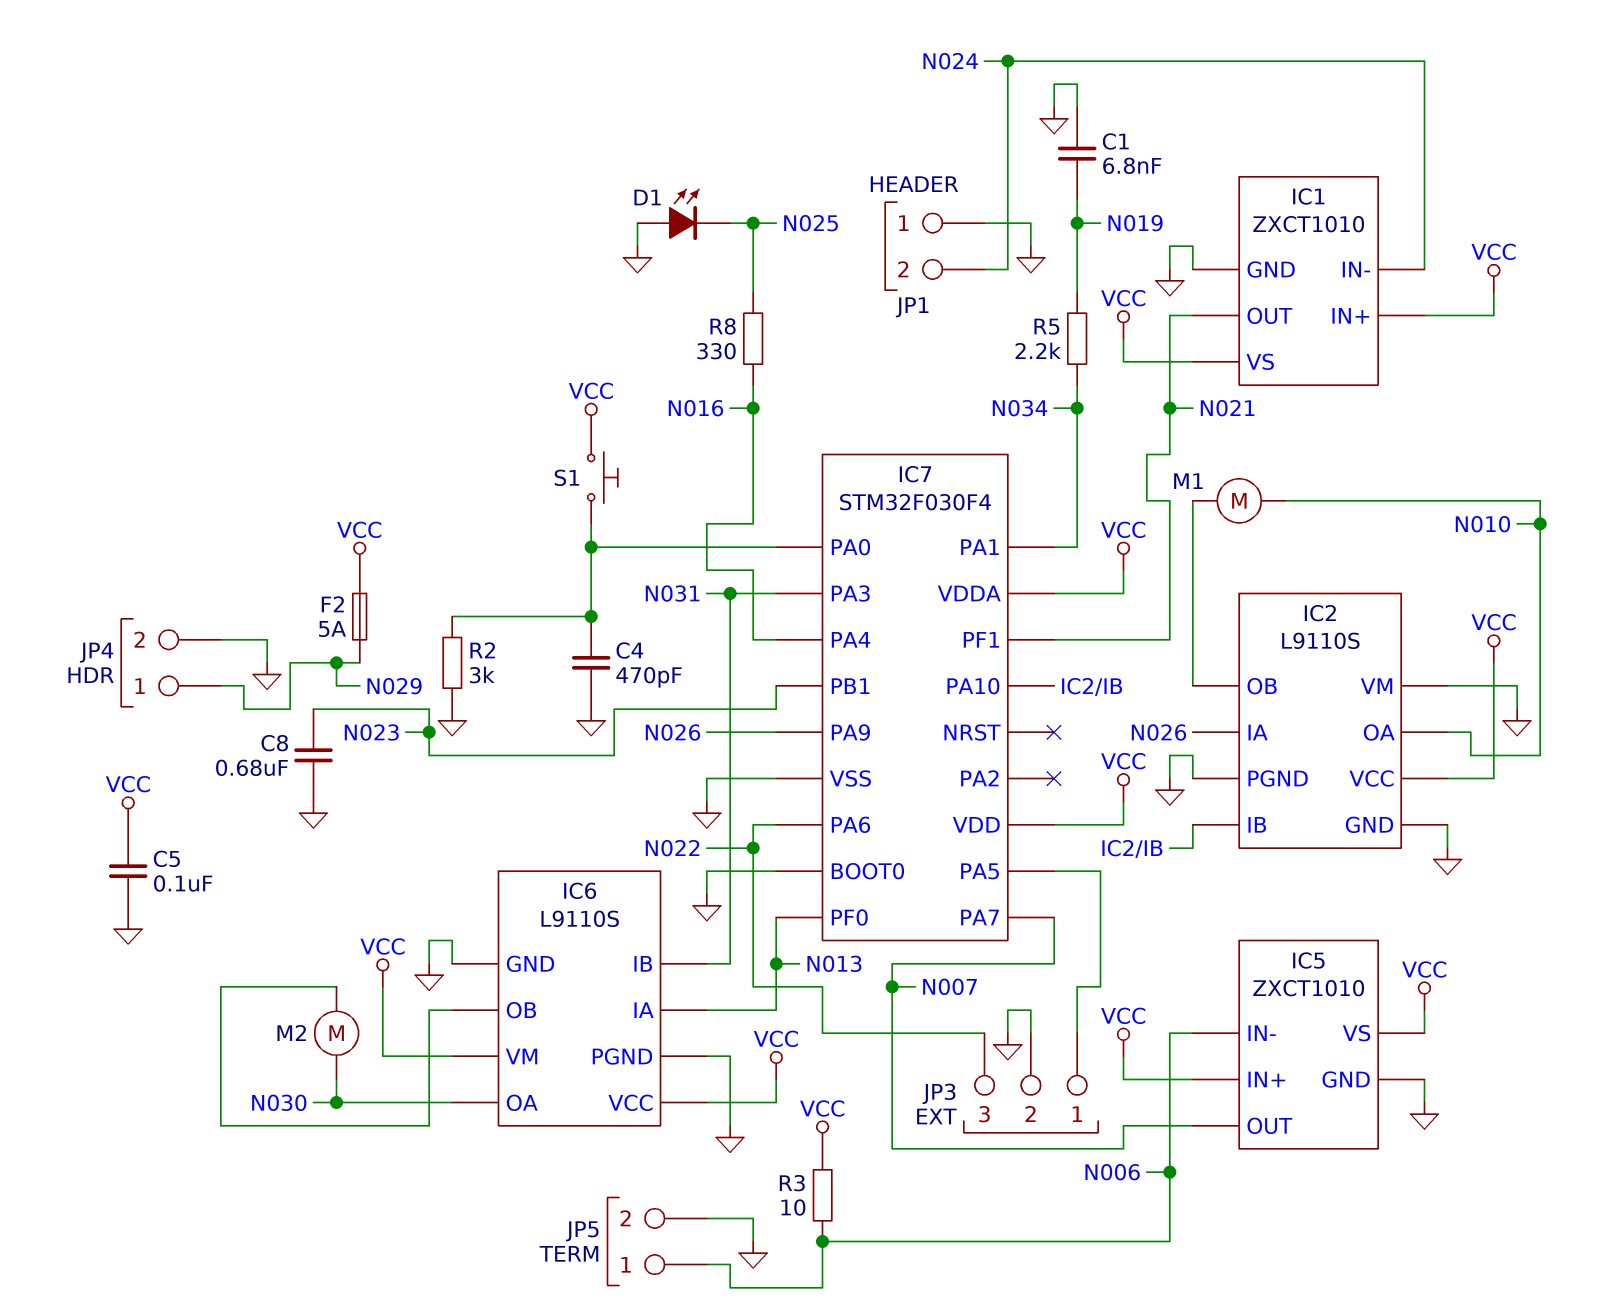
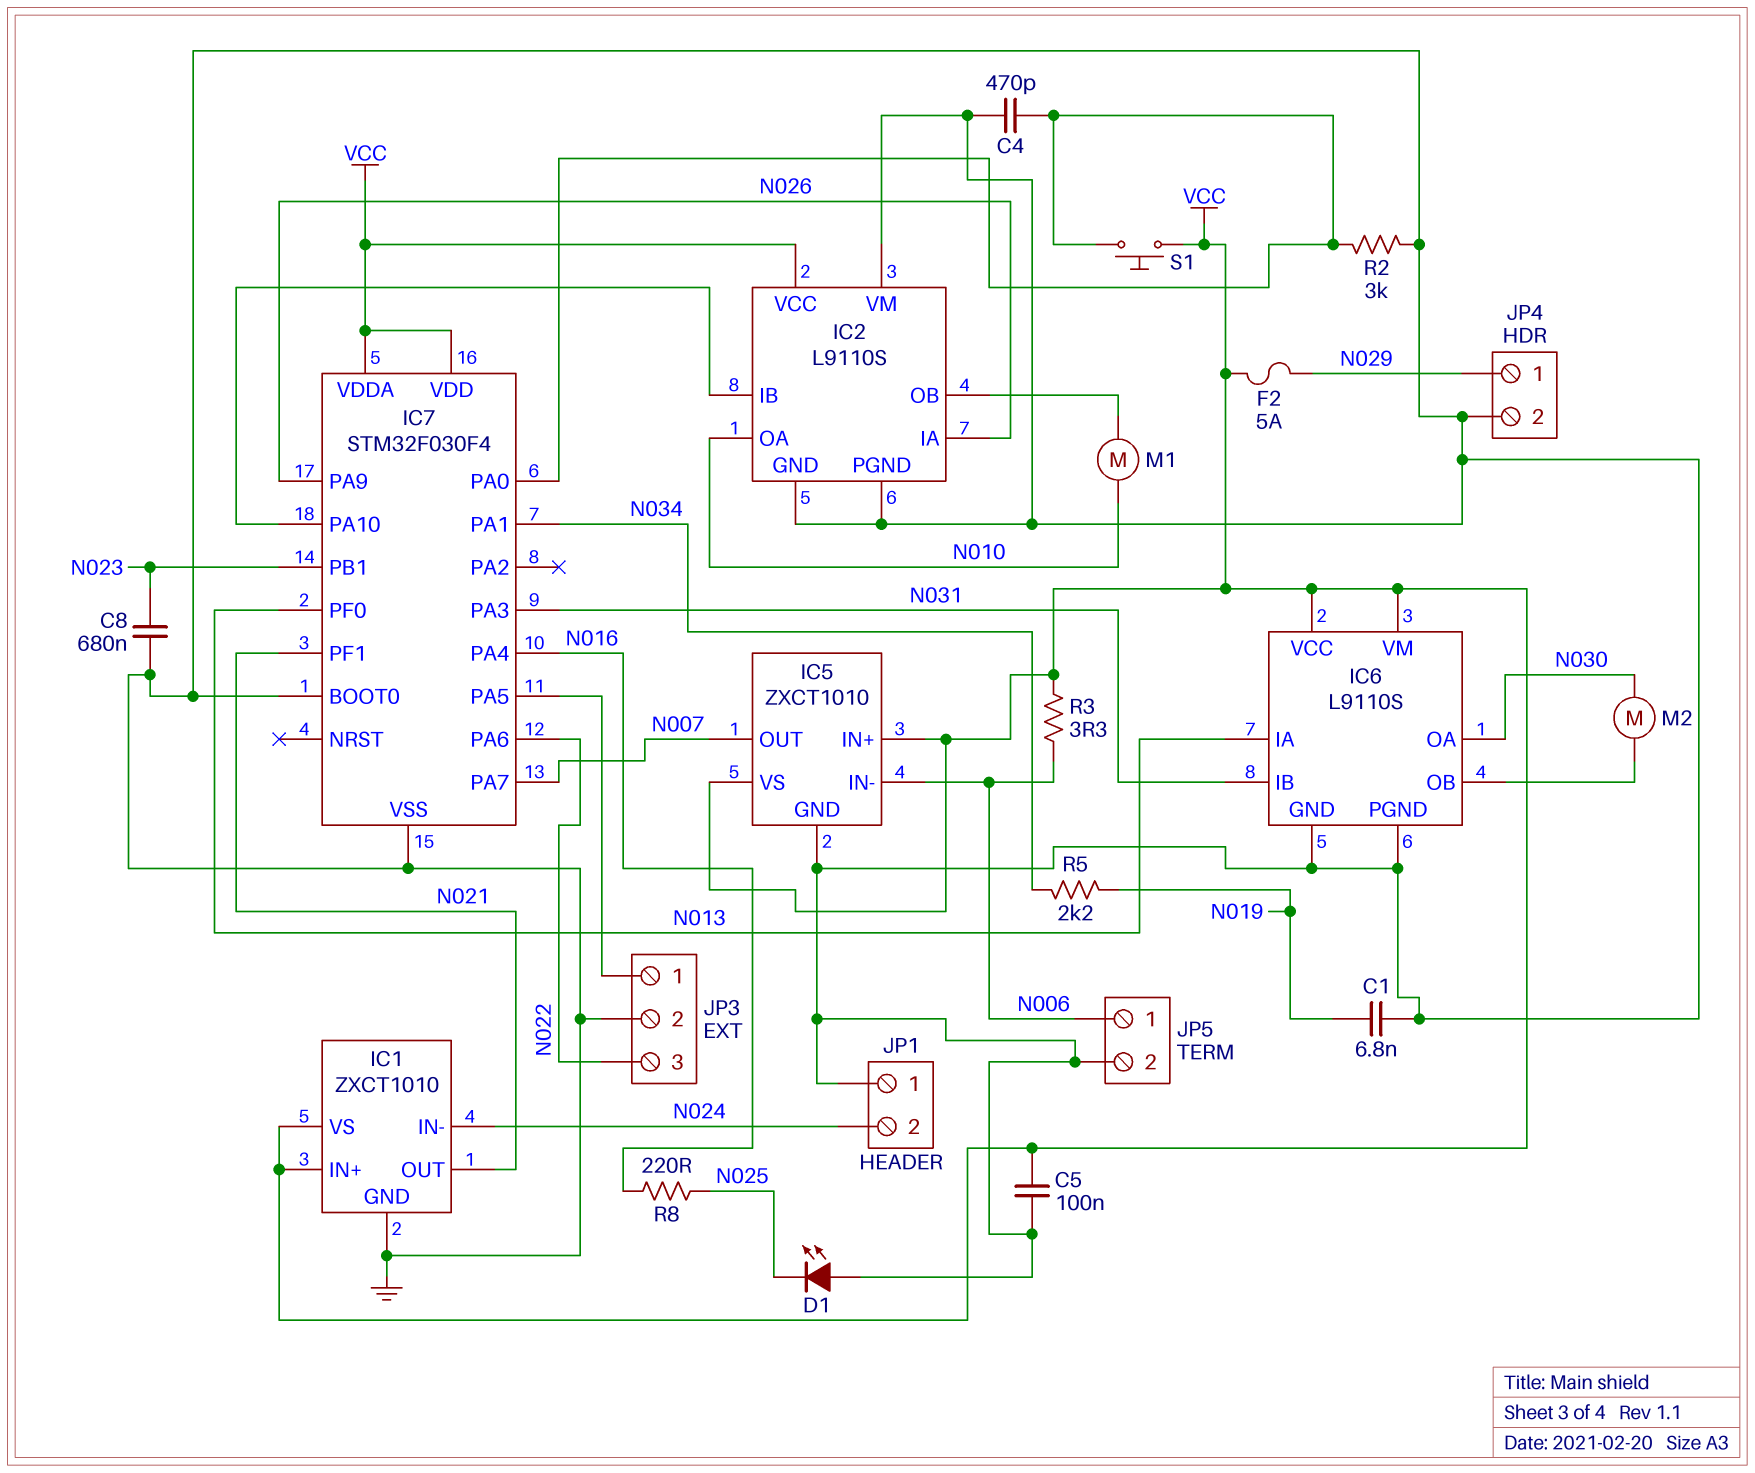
R3: 10 (N006, VCC) -> 3.3 (N006, VCC)
R8: 330 (N016, N025) -> 220 (N016, N025)

